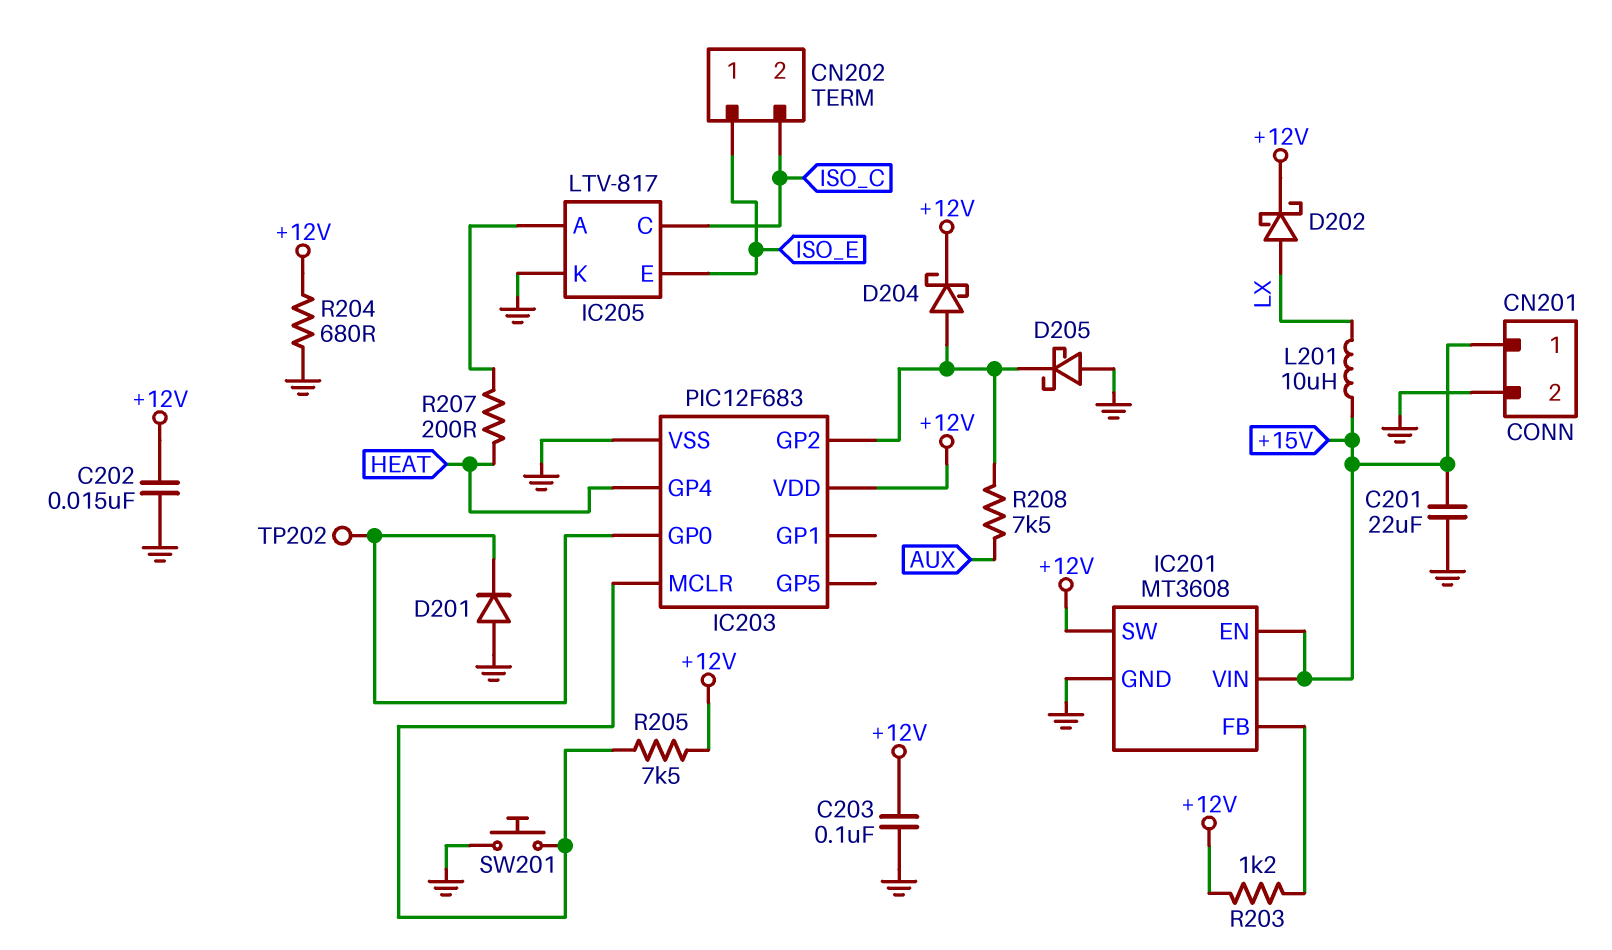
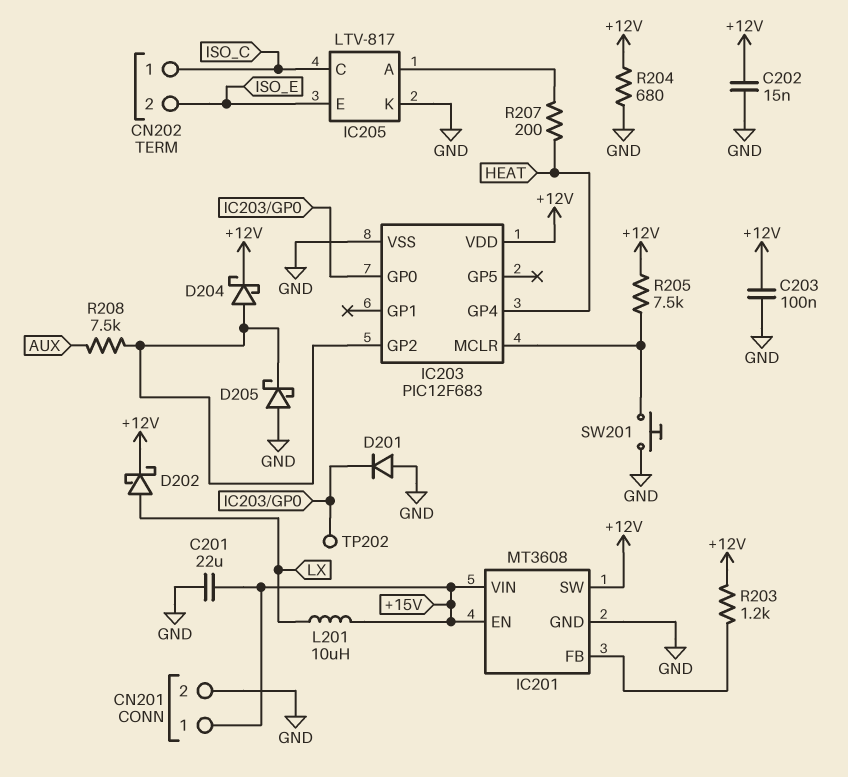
CN202 pin 1: ISO_E -> ISO_C
CN202 pin 2: ISO_C -> ISO_E

